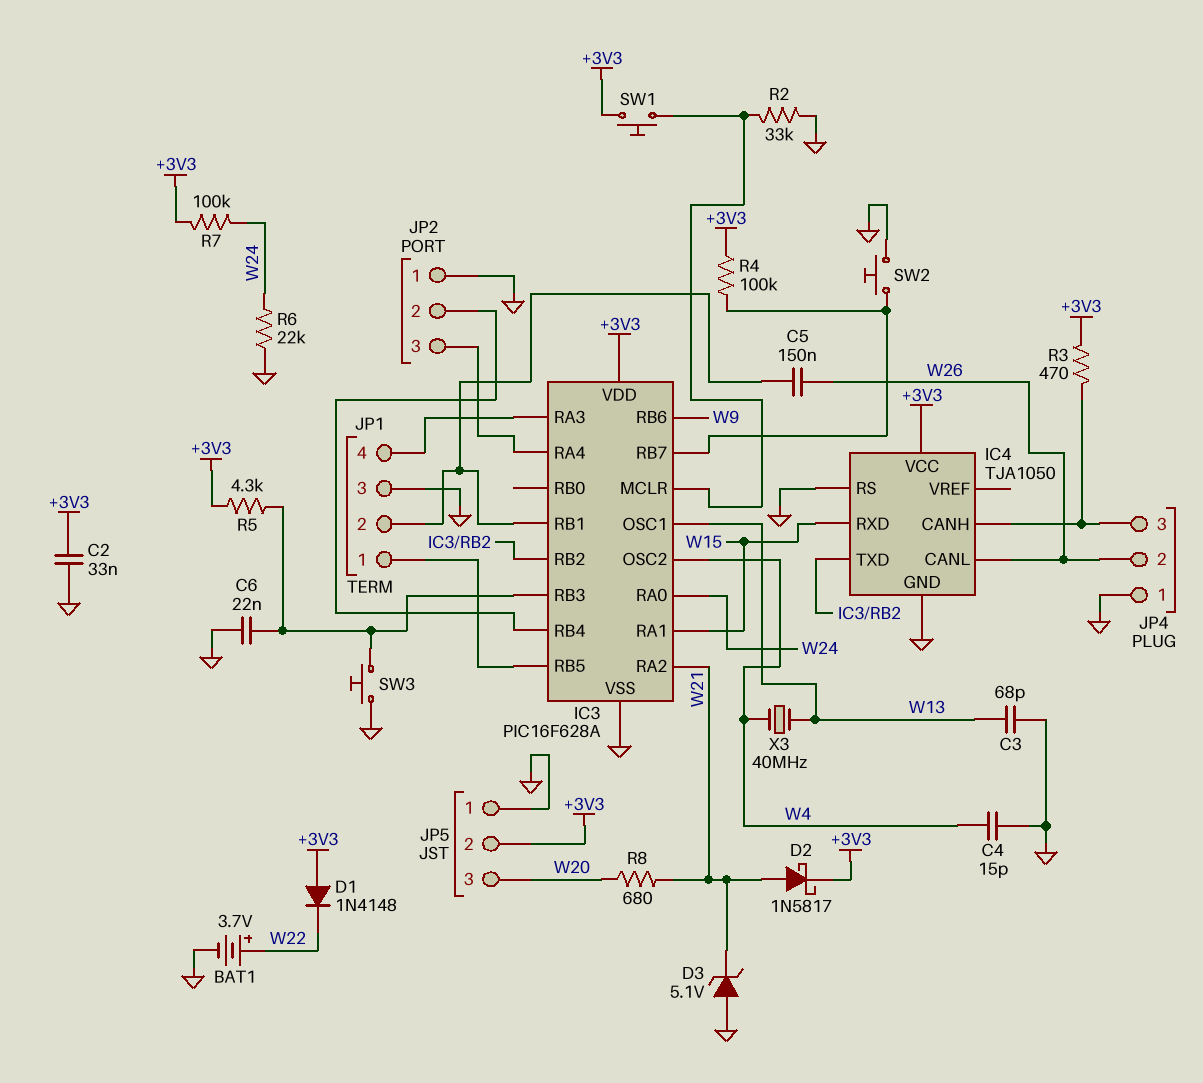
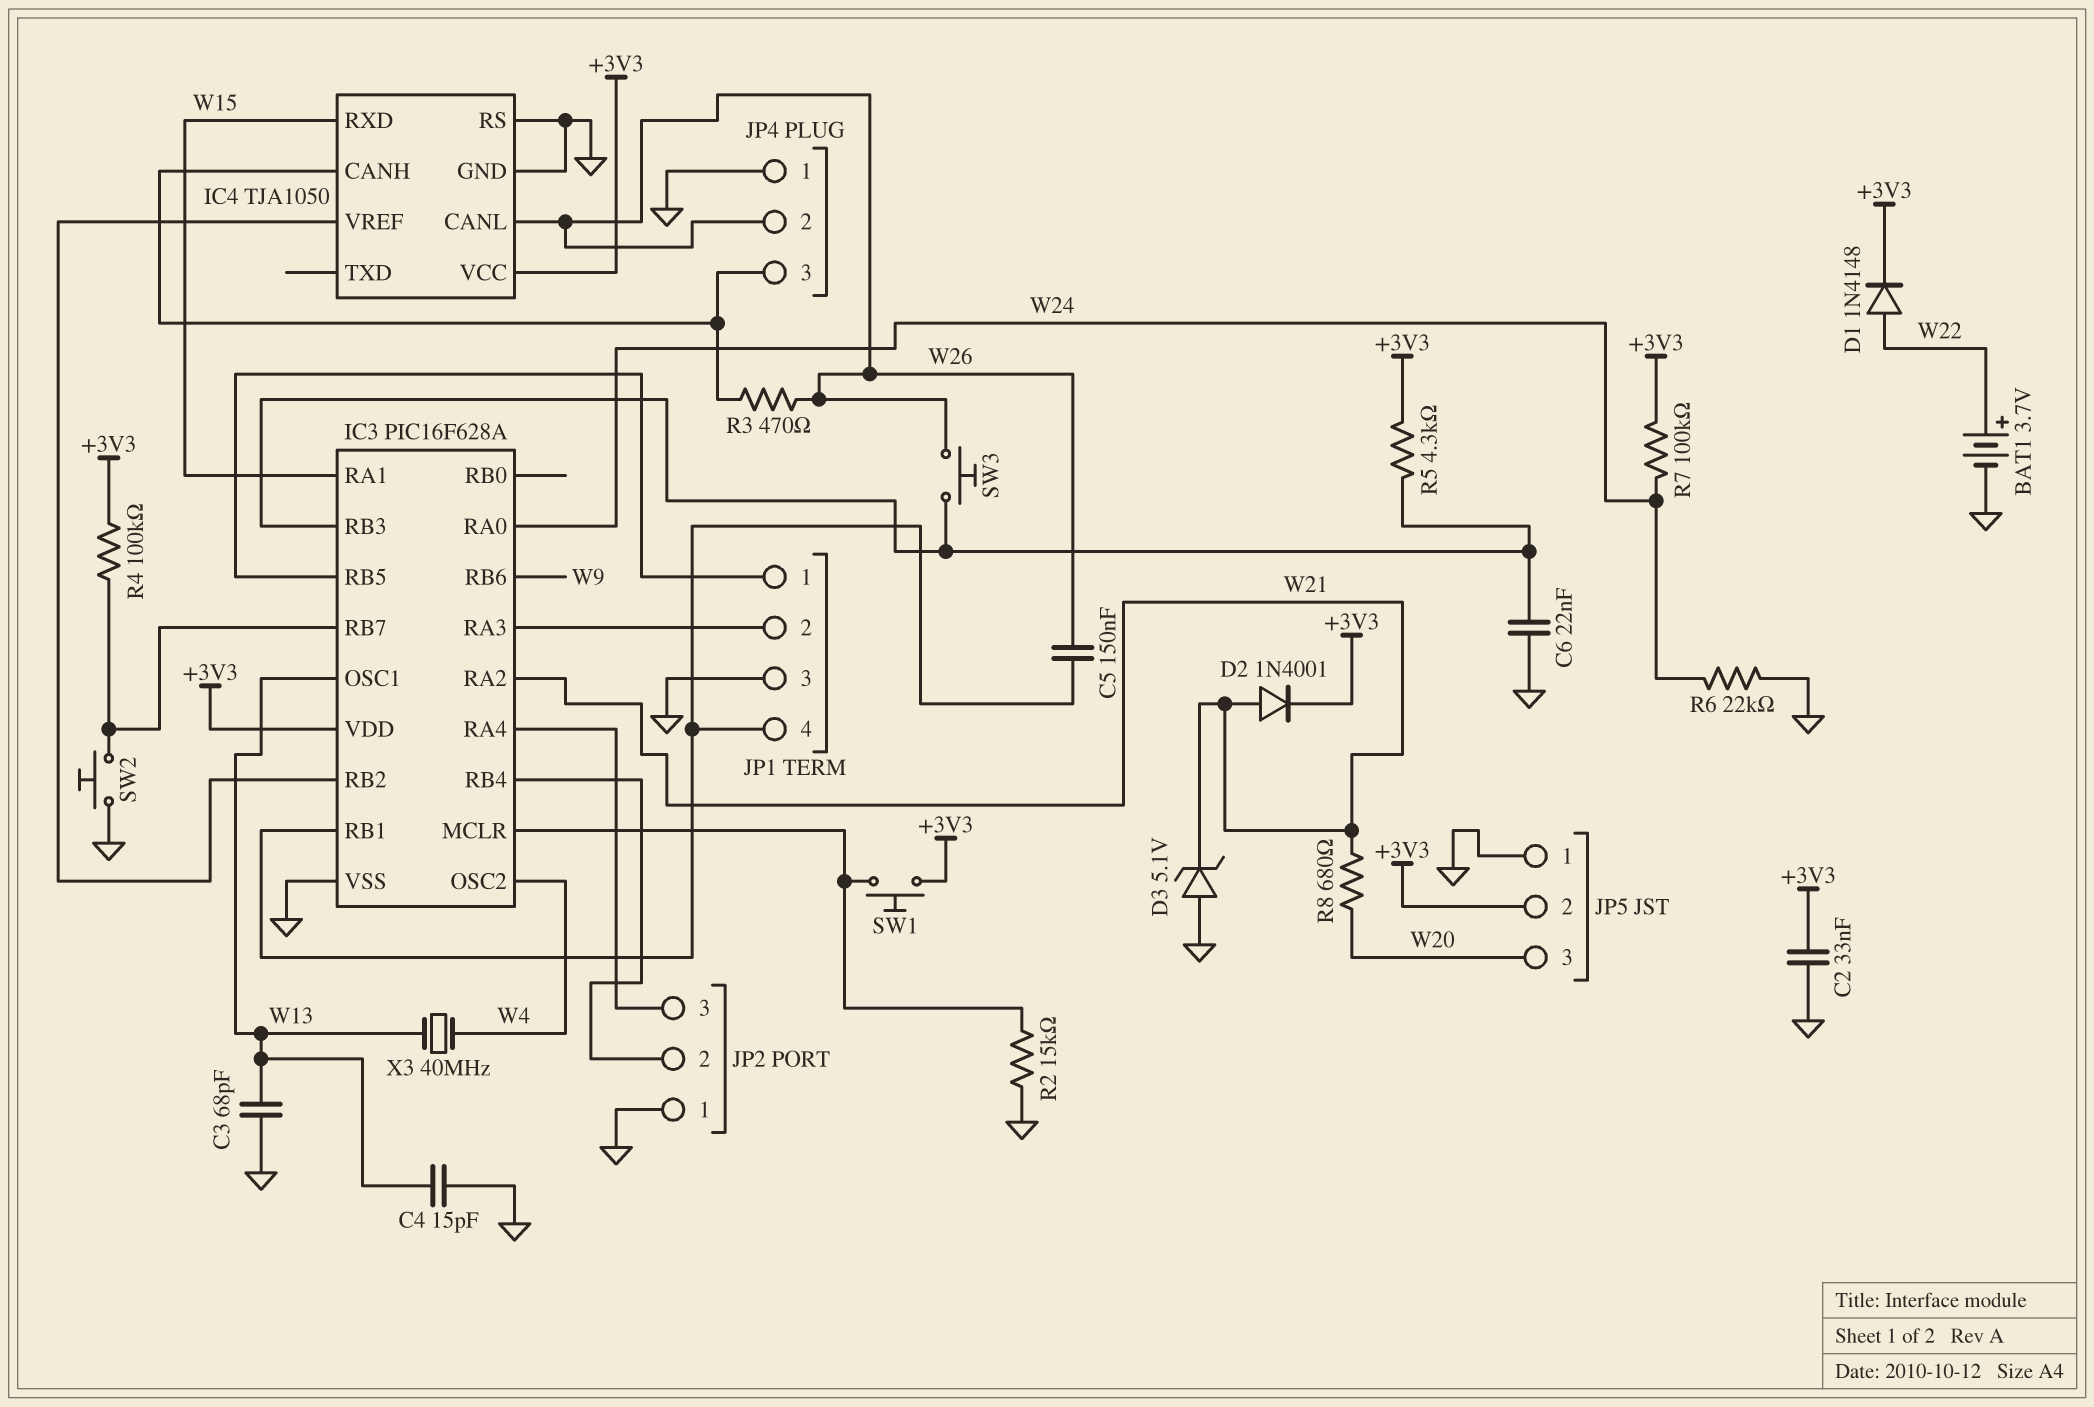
C4: 15pF (GND, W4) -> 15pF (GND, W13)
D1: diode 1N4148 (A +3V3, K W22) -> diode 1N4148 (A W22, K +3V3)
D2: schottky 1N5817 (A W21, K +3V3) -> diode 1N4001 (A W21, K +3V3)
IC4 pin TXD: IC3/RB2 -> none
IC4 pin VREF: none -> IC3/RB2
JP1 pin 2: IC3/RB1 -> IC3/RA3
JP1 pin 4: IC3/RA3 -> IC3/RB1
R2: 33k (GND, IC3/MCLR) -> 15k (GND, IC3/MCLR)
R3: 470 (+3V3, IC4/CANH) -> 470 (IC4/CANH, W26)
SW3: button (GND, IC3/RB3) -> button (IC3/RB3, W26)

